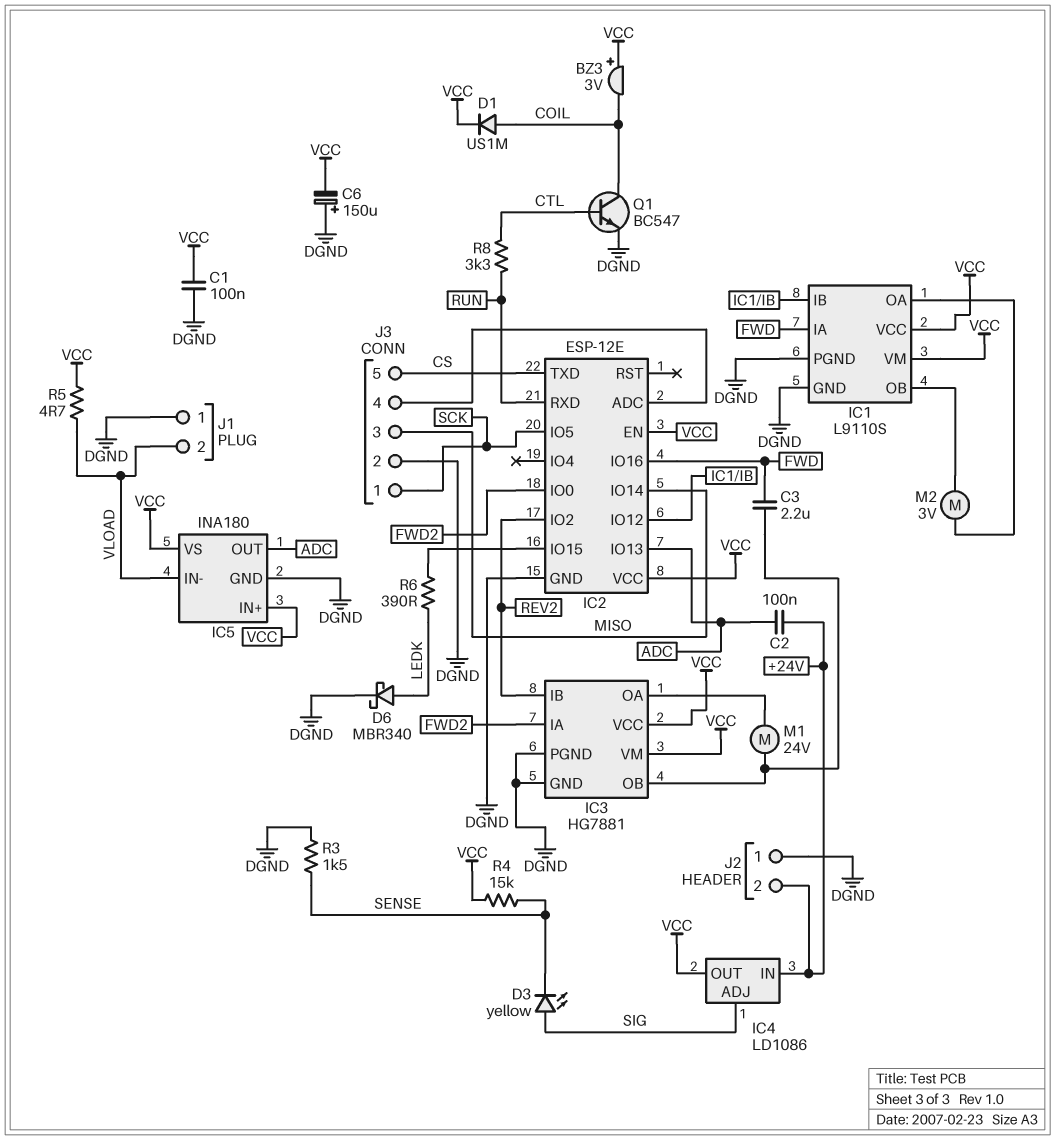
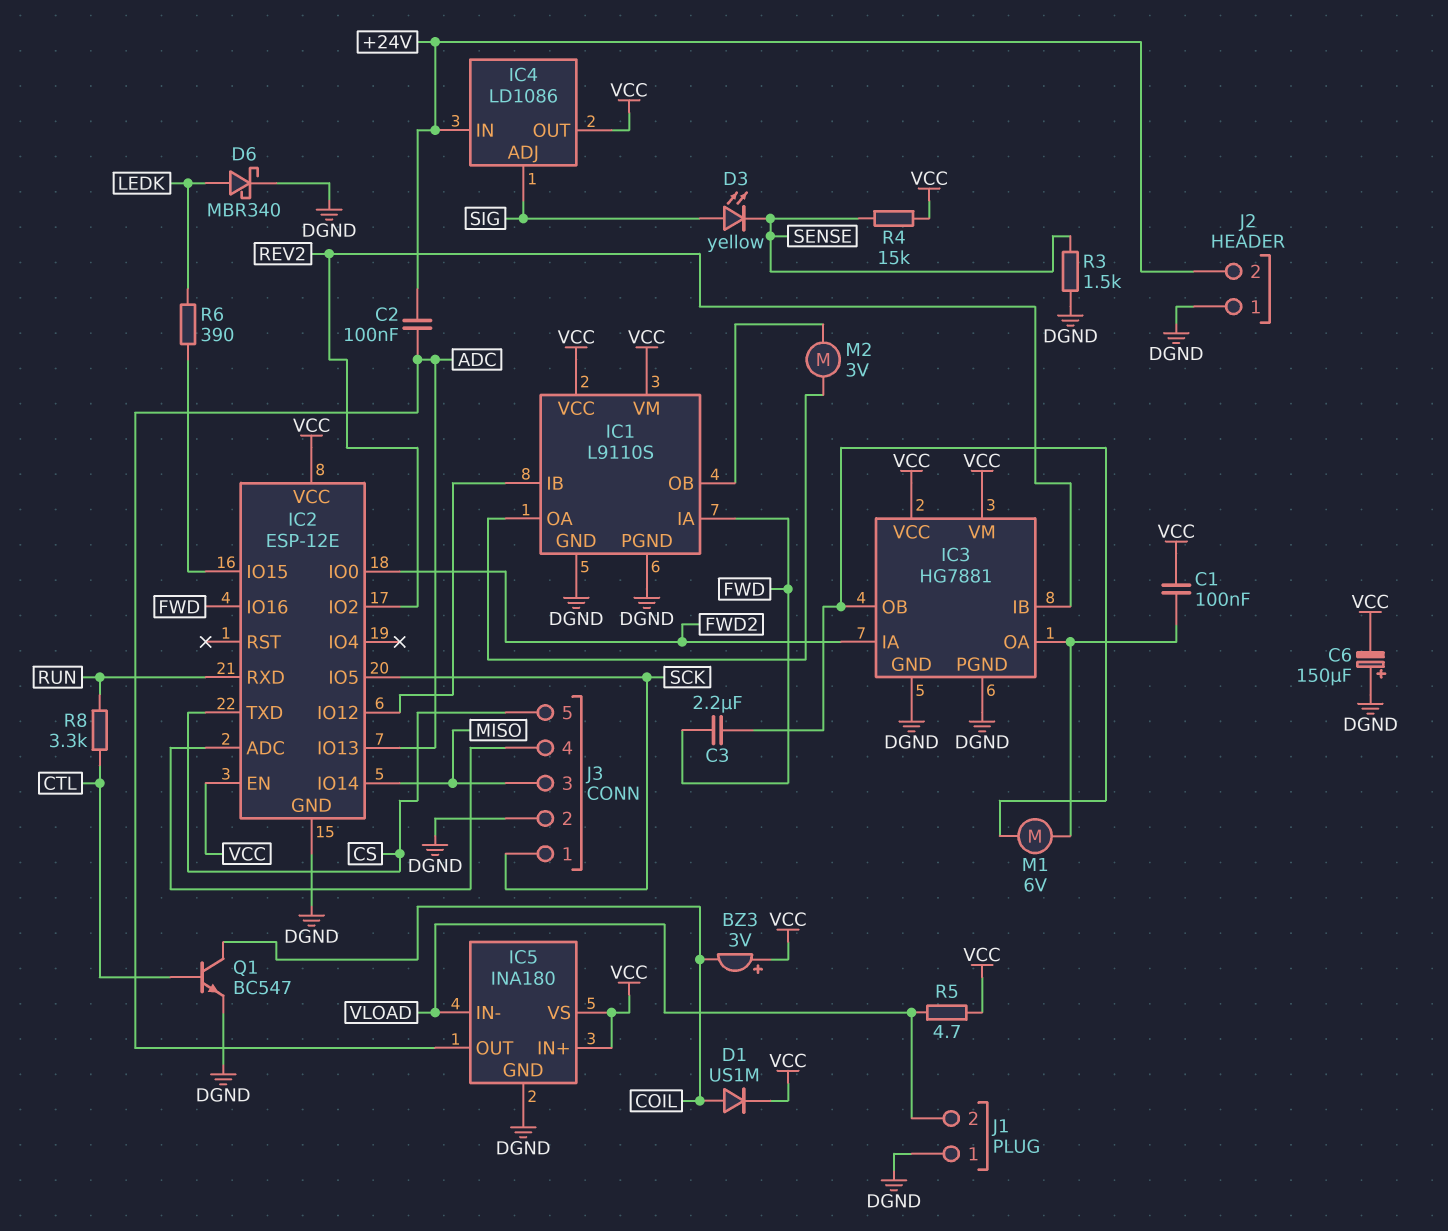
C1: 100nF (DGND, VCC) -> 100nF (IC3/OA, VCC)
M1: motor 24V (IC3/OA, IC3/OB) -> motor 6V (IC3/OA, IC3/OB)

